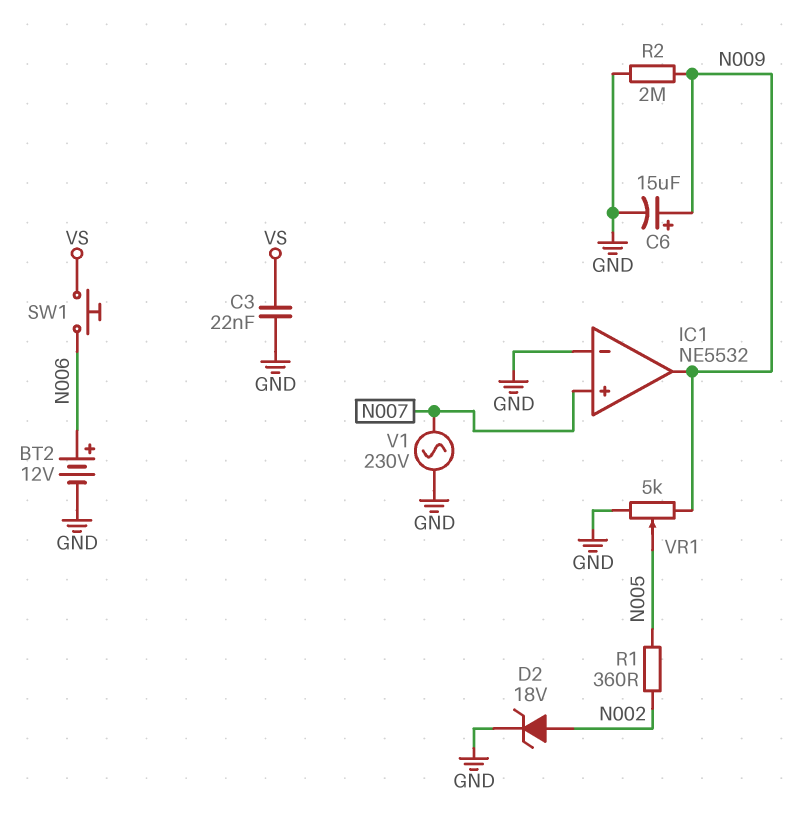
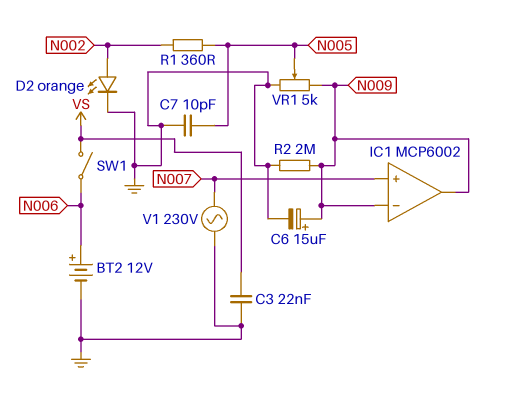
C7: none -> 10pF (GND, N005)
D2: zener 18V (A N002, K GND) -> LED orange (A N002, K GND)
IC1: NE5532 -> MCP6002
IC1 pin in-: GND -> N009
SW1: button (N006, VS) -> switch (N006, VS)

